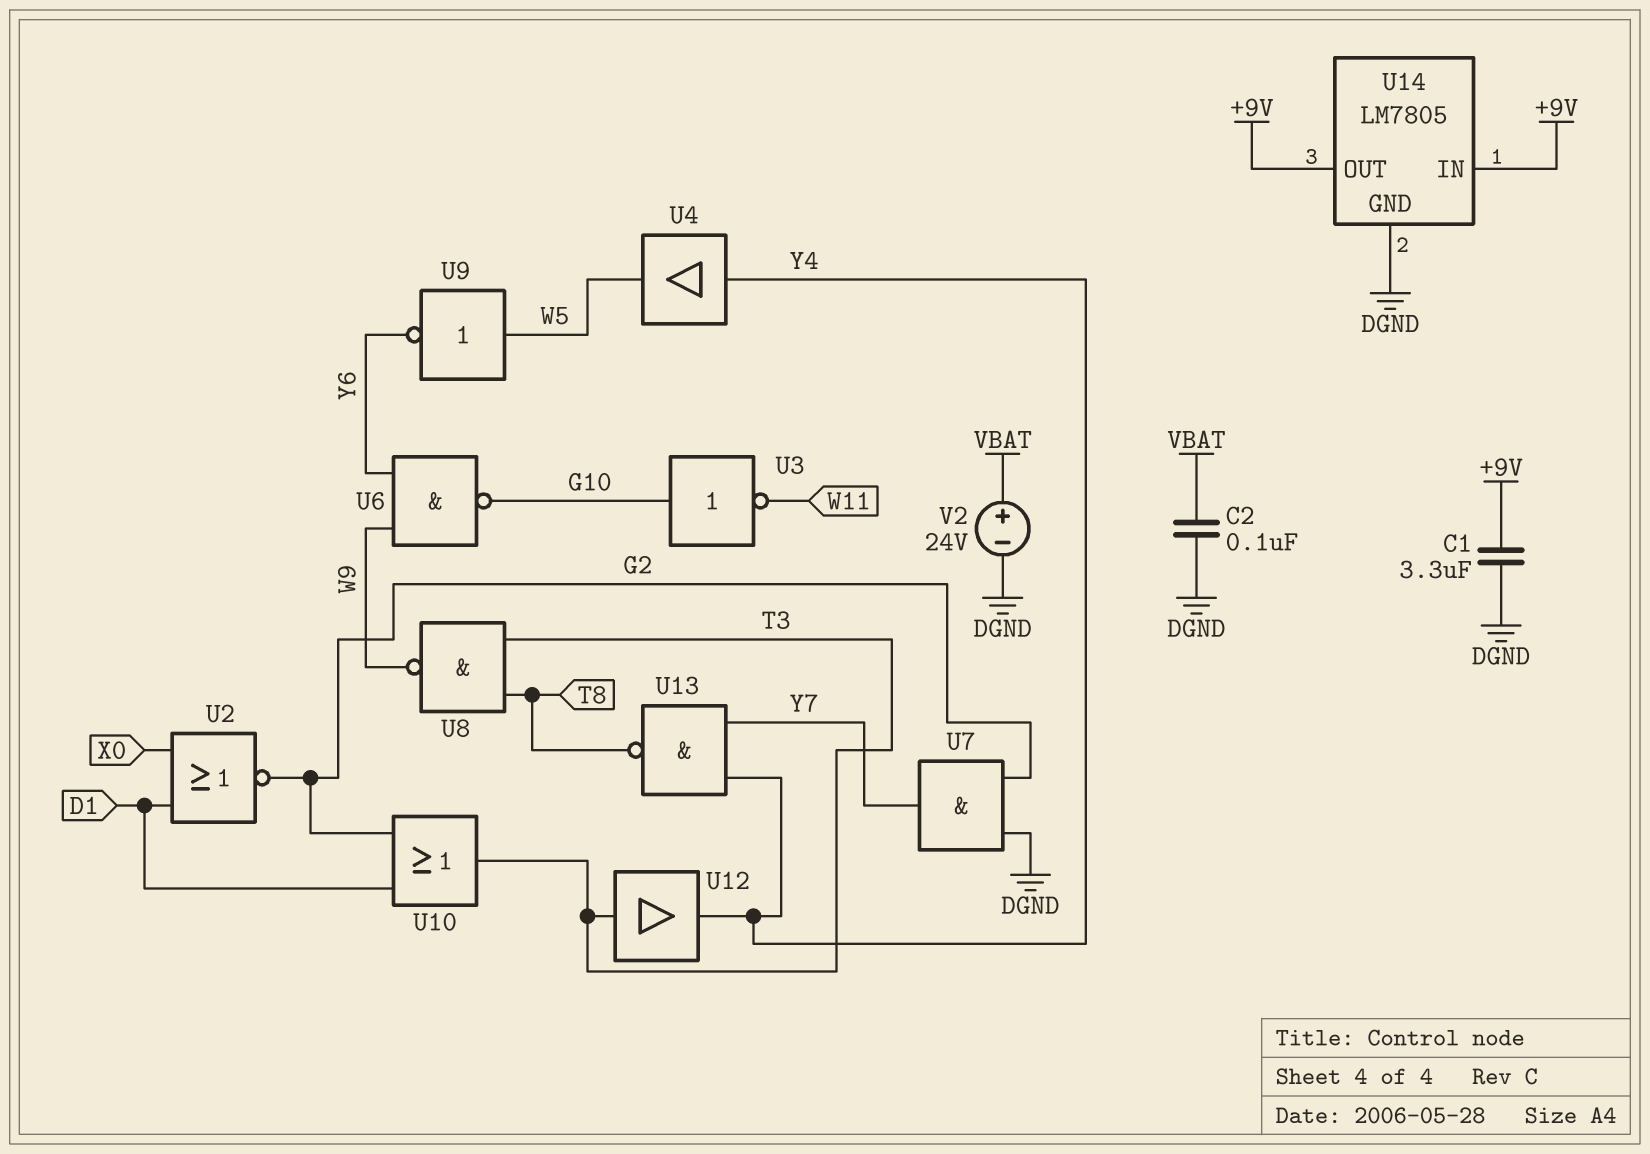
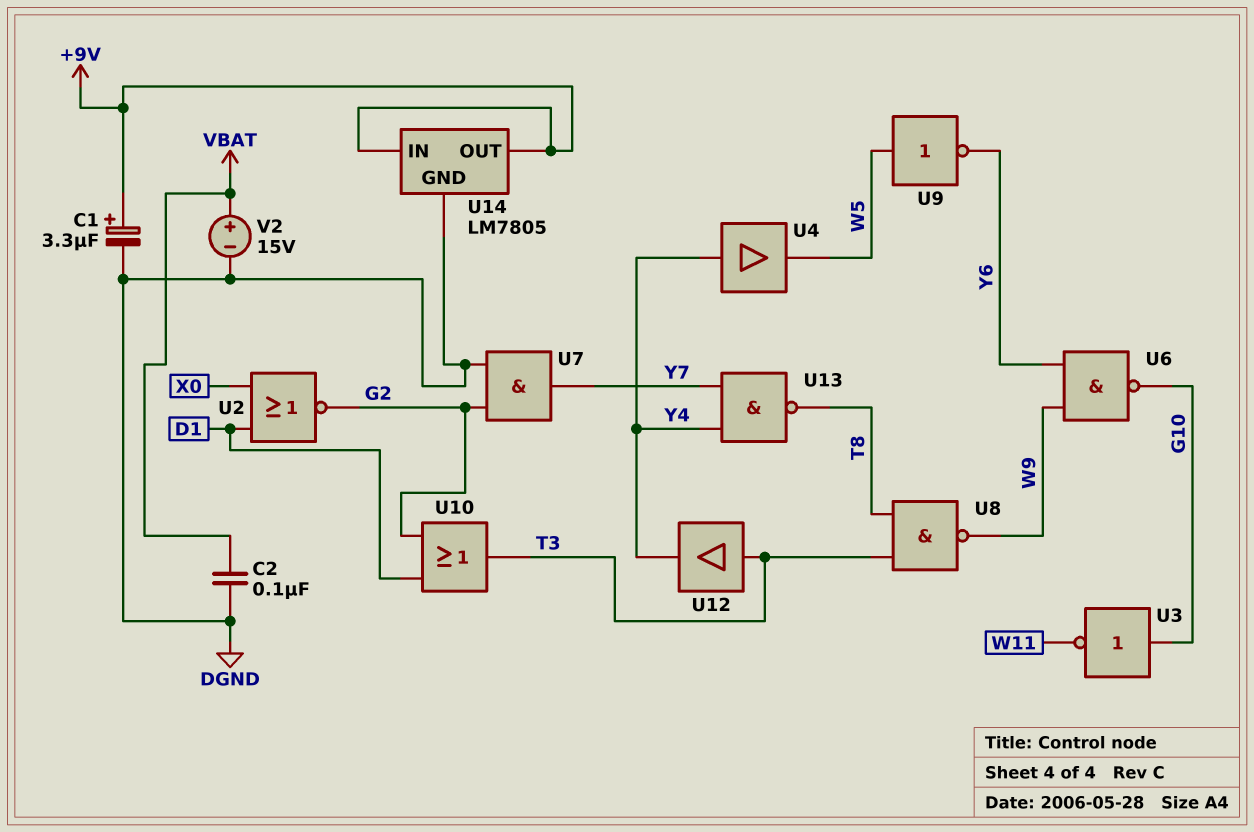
C1: 3.3uF (+9V, DGND) -> 3.3uF (plus +9V, minus DGND)
V2: 24V (plus VBAT, minus DGND) -> 15V (plus VBAT, minus DGND)

